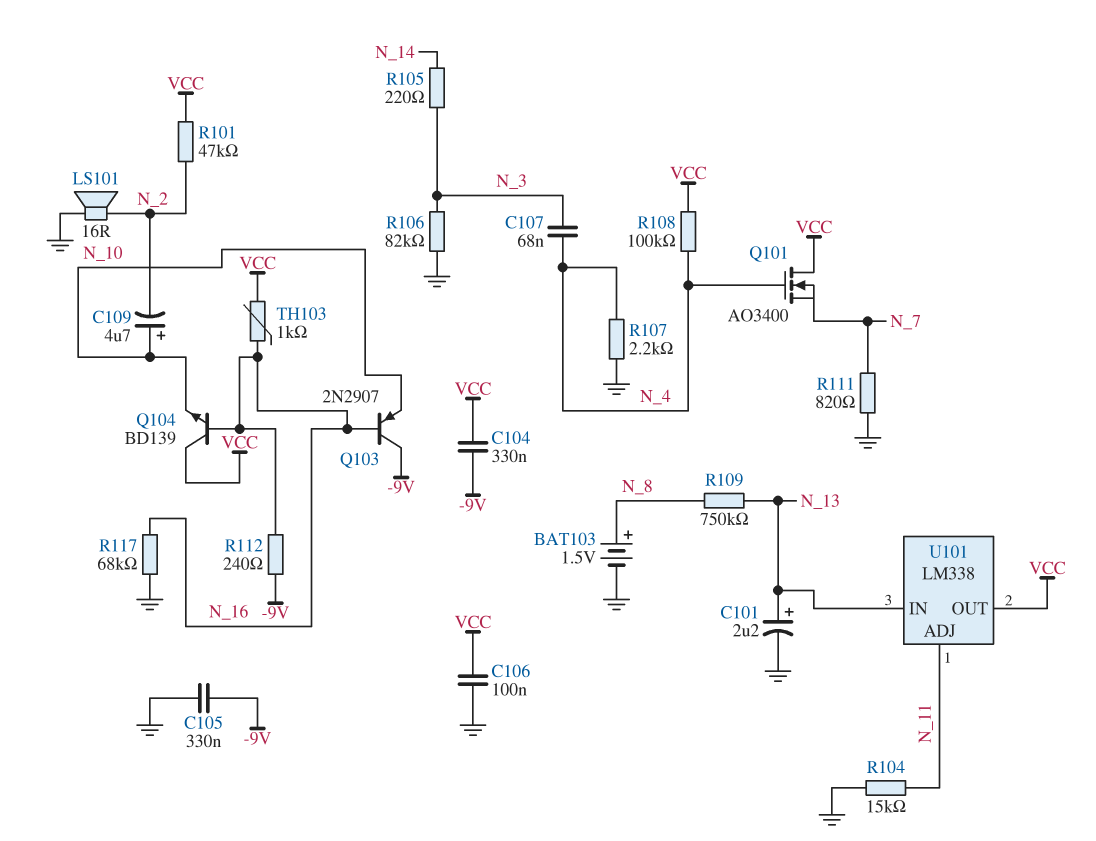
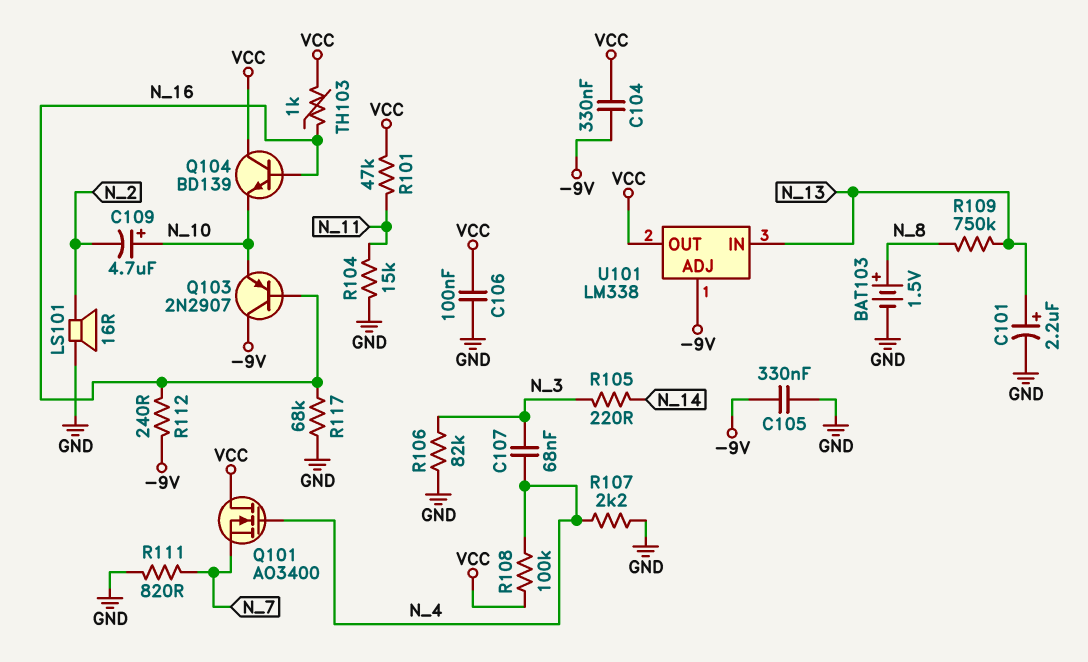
R101: 47k (N_2, VCC) -> 47k (N_11, VCC)
U101 pin ADJ: N_11 -> -9V

